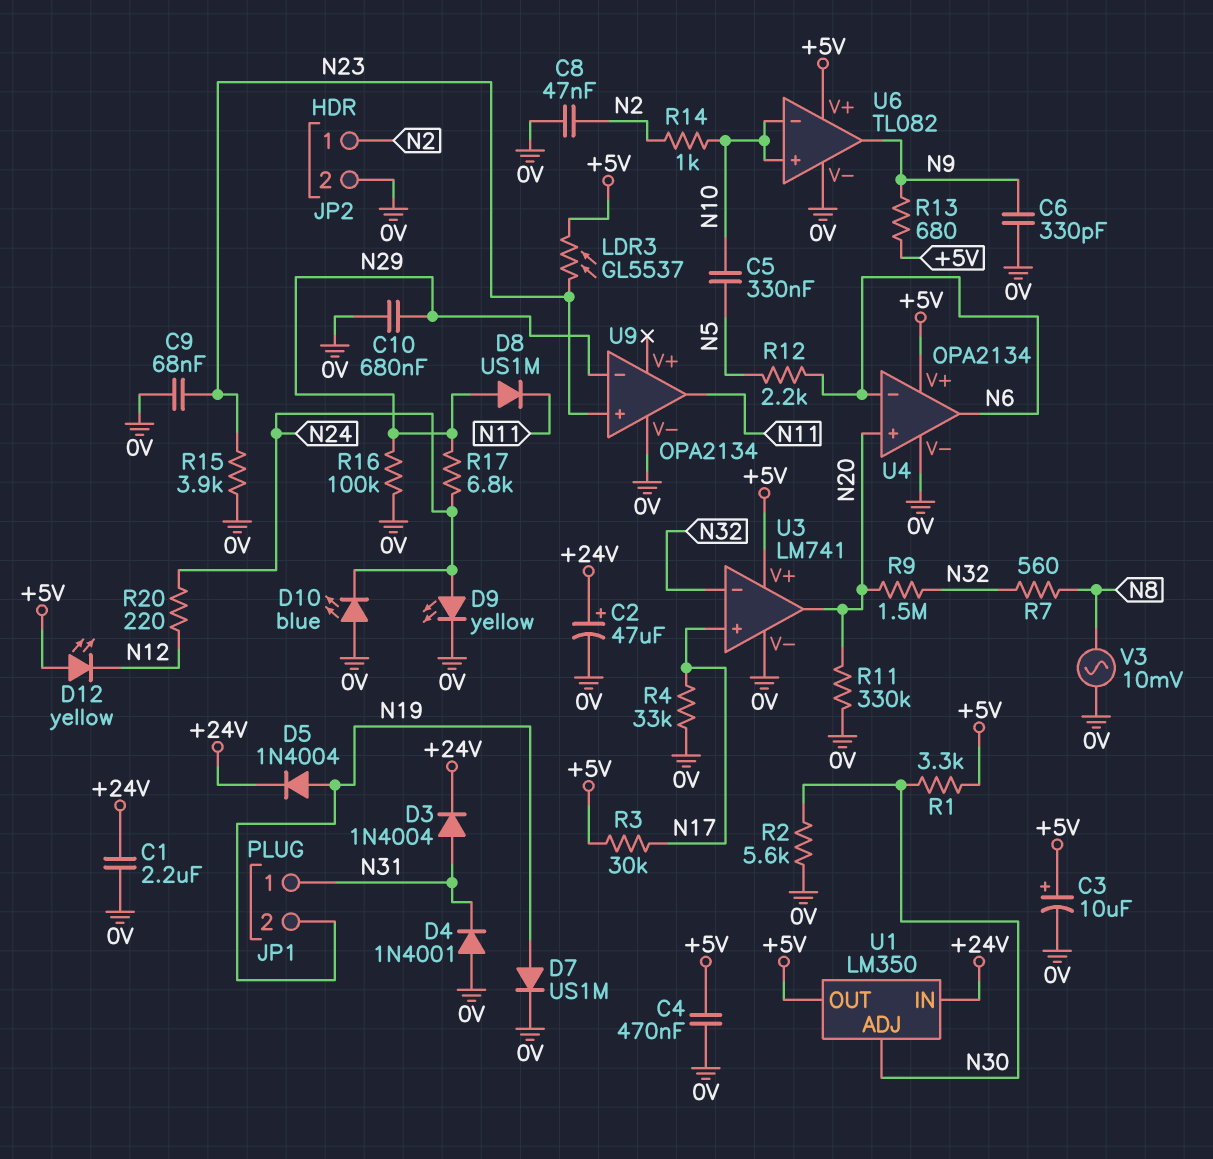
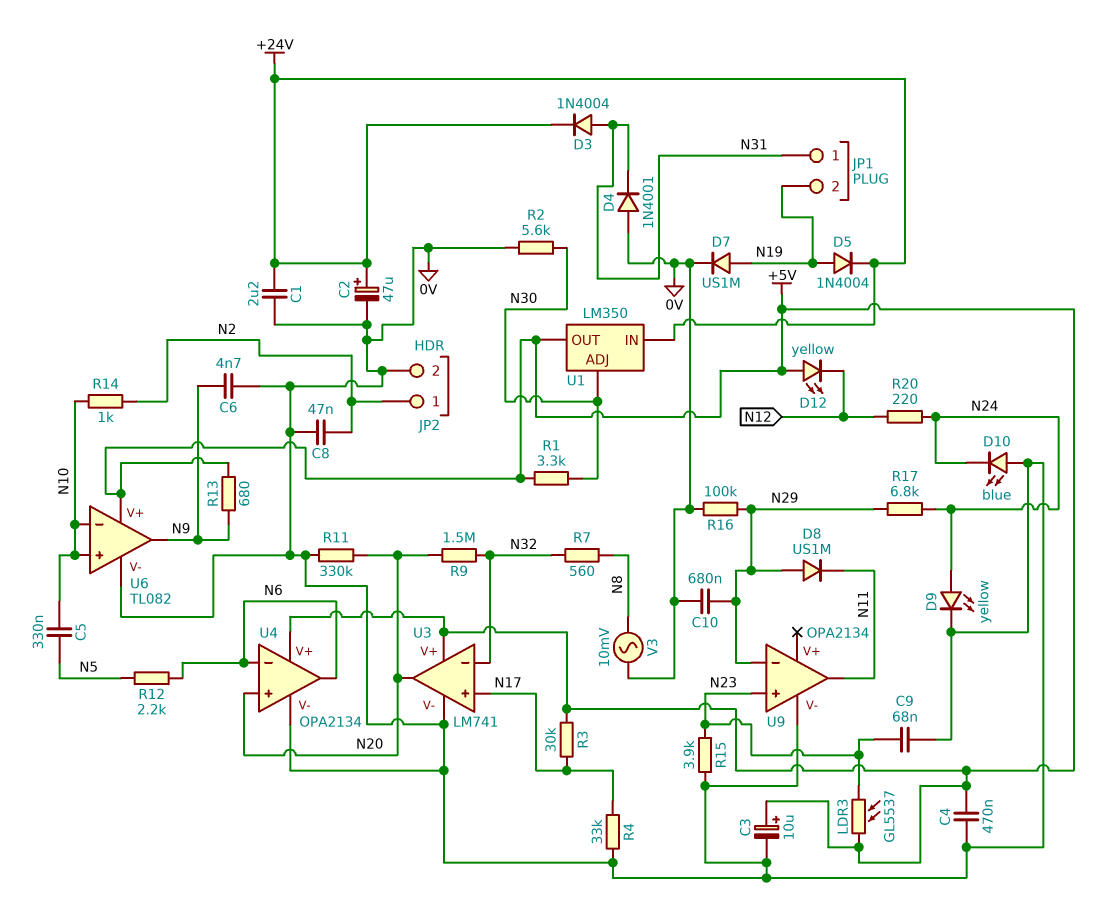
C6: 330pF (0V, N9) -> 4.7nF (0V, N9)

